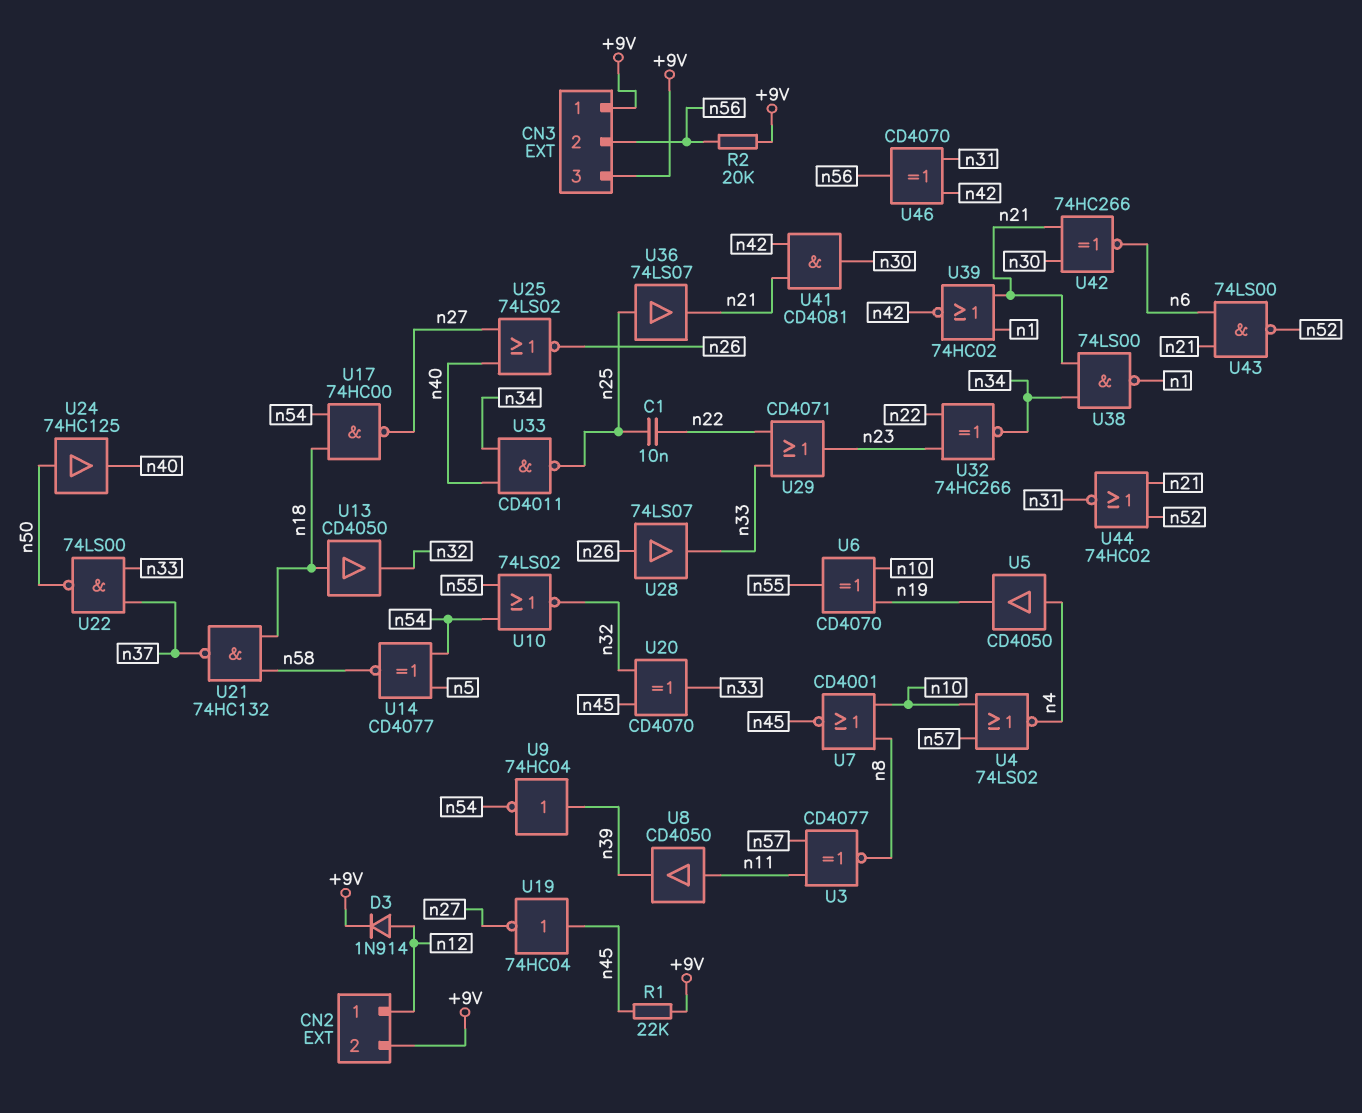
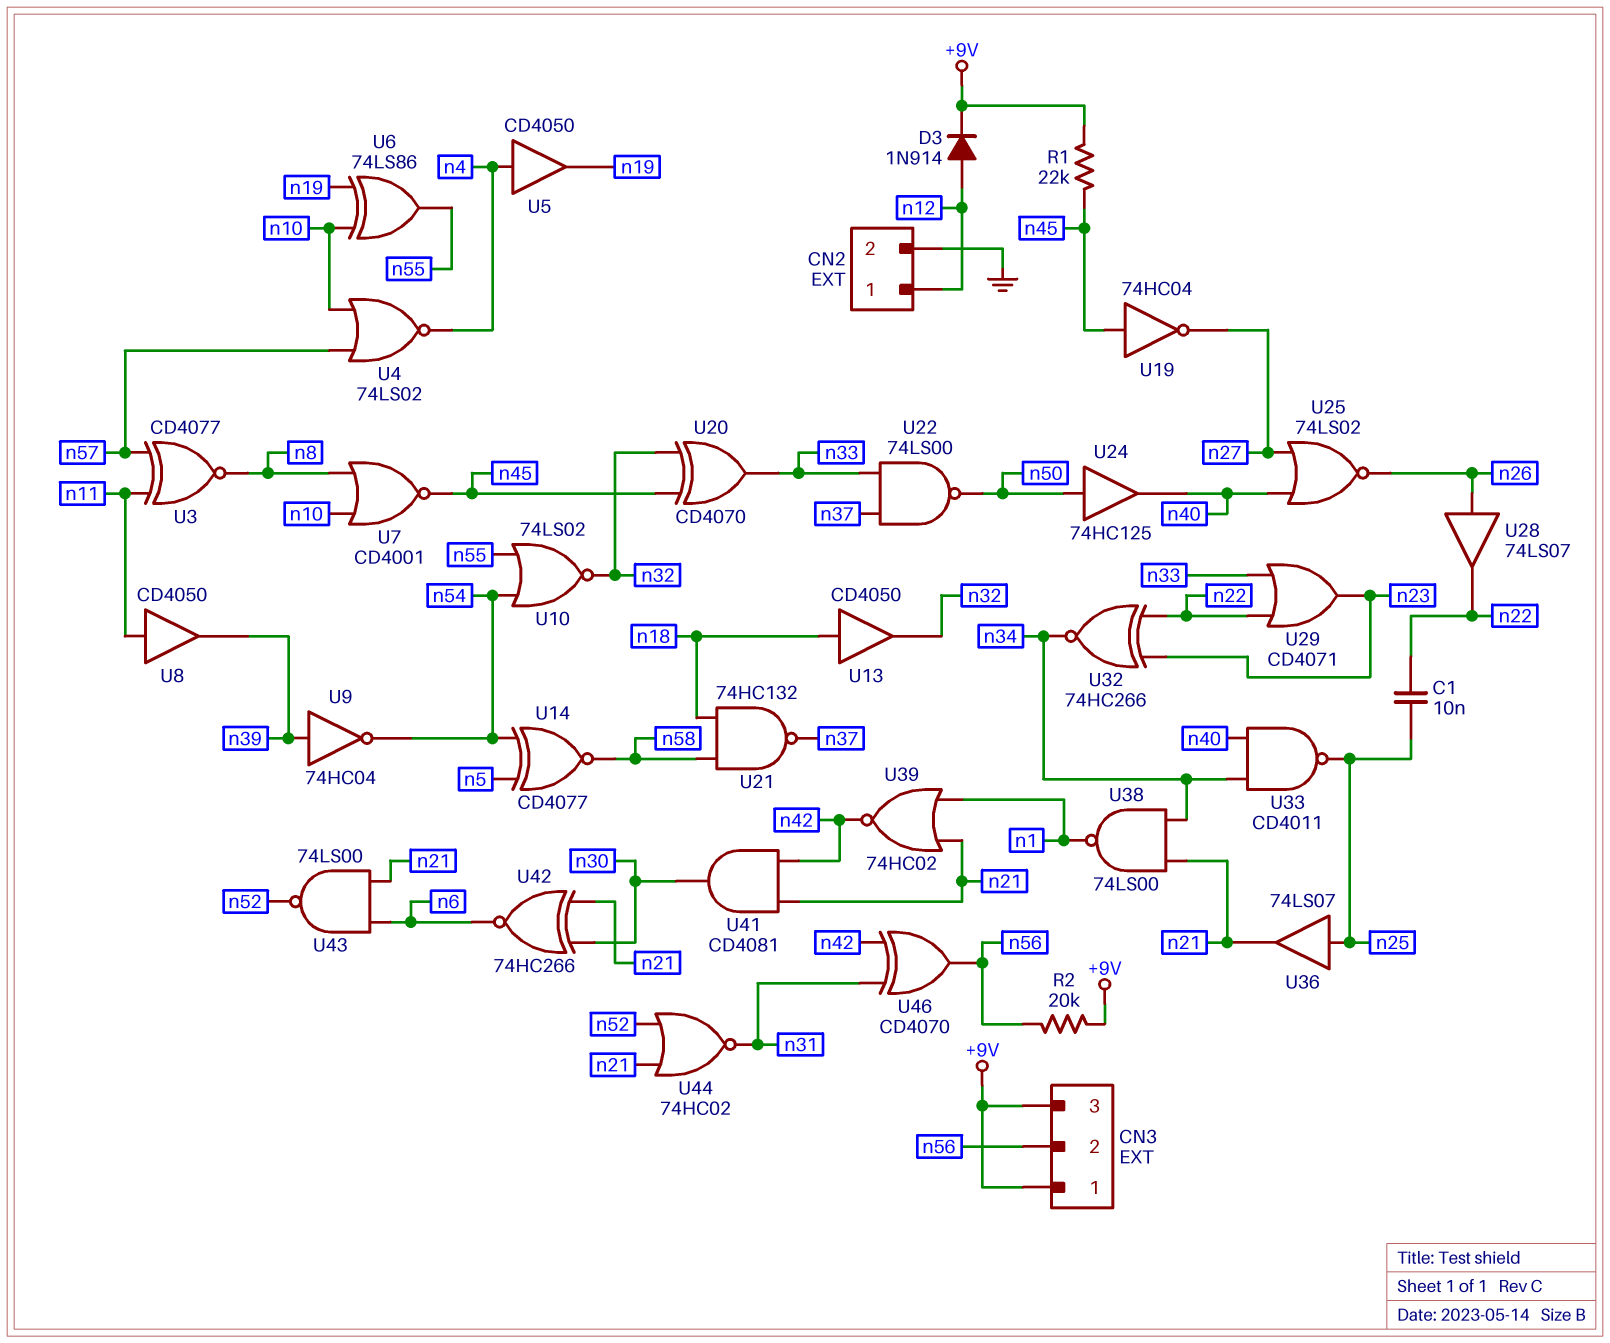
CN2 pin 2: +9V -> GND
U6: XOR CD4070 (in n10, in n19, out n55) -> XOR 74LS86 (in n10, in n19, out n55)
U17: NAND 74HC00 (in n18, in n54, out n27) -> none
U28: buffer 74LS07 (in n26, out n33) -> buffer 74LS07 (in n26, out n22)

